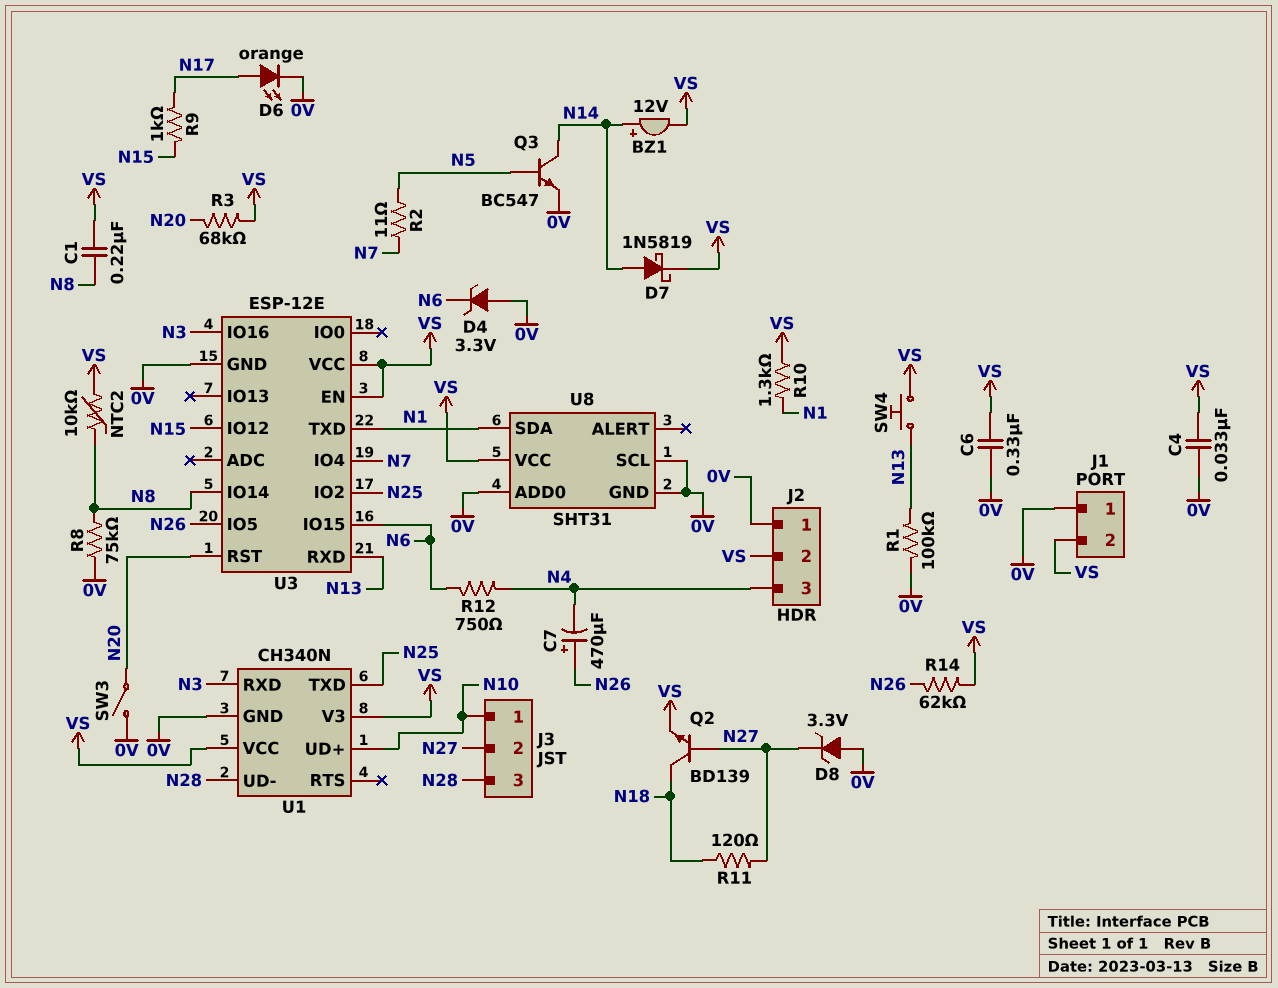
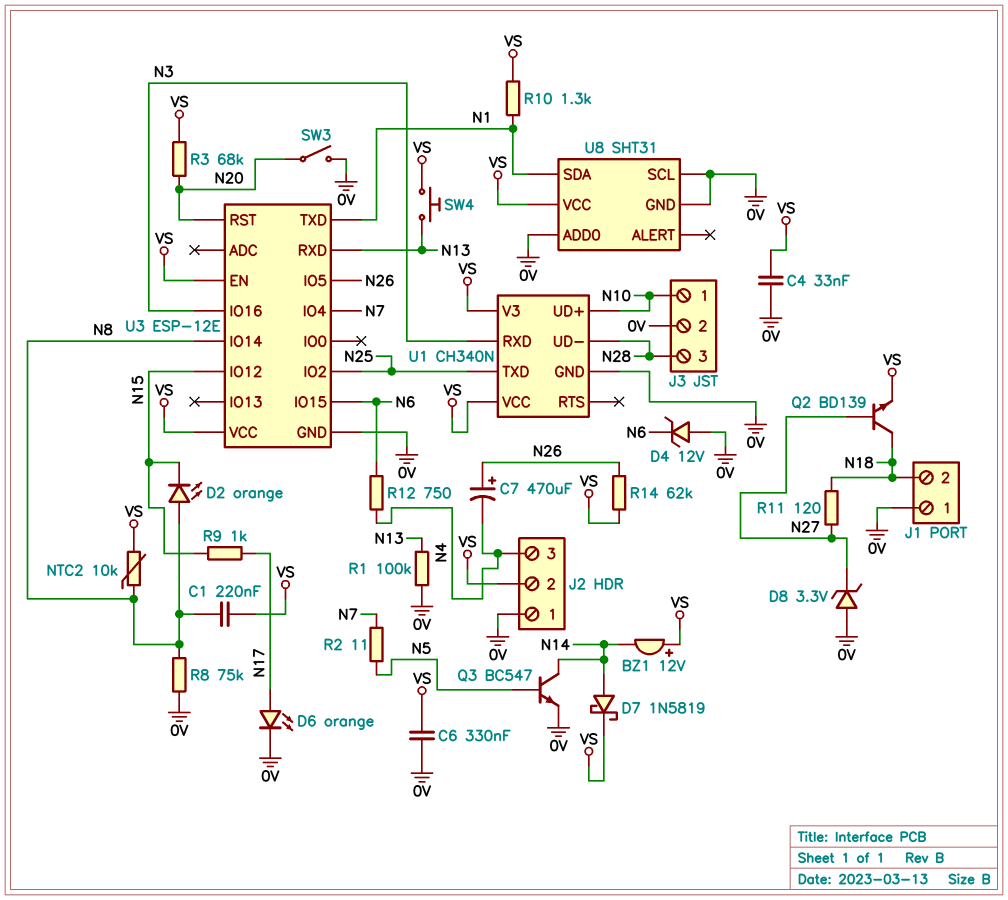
BZ1: buzzer 12V (plus N14, minus VS) -> buzzer 12V (plus VS, minus N14)
D2: none -> LED orange (A N8, K N15)
D4: zener 3.3V (A 0V, K N6) -> zener 12V (A 0V, K N6)
J1 pin 2: VS -> N18
J3 pin 2: N27 -> 0V

